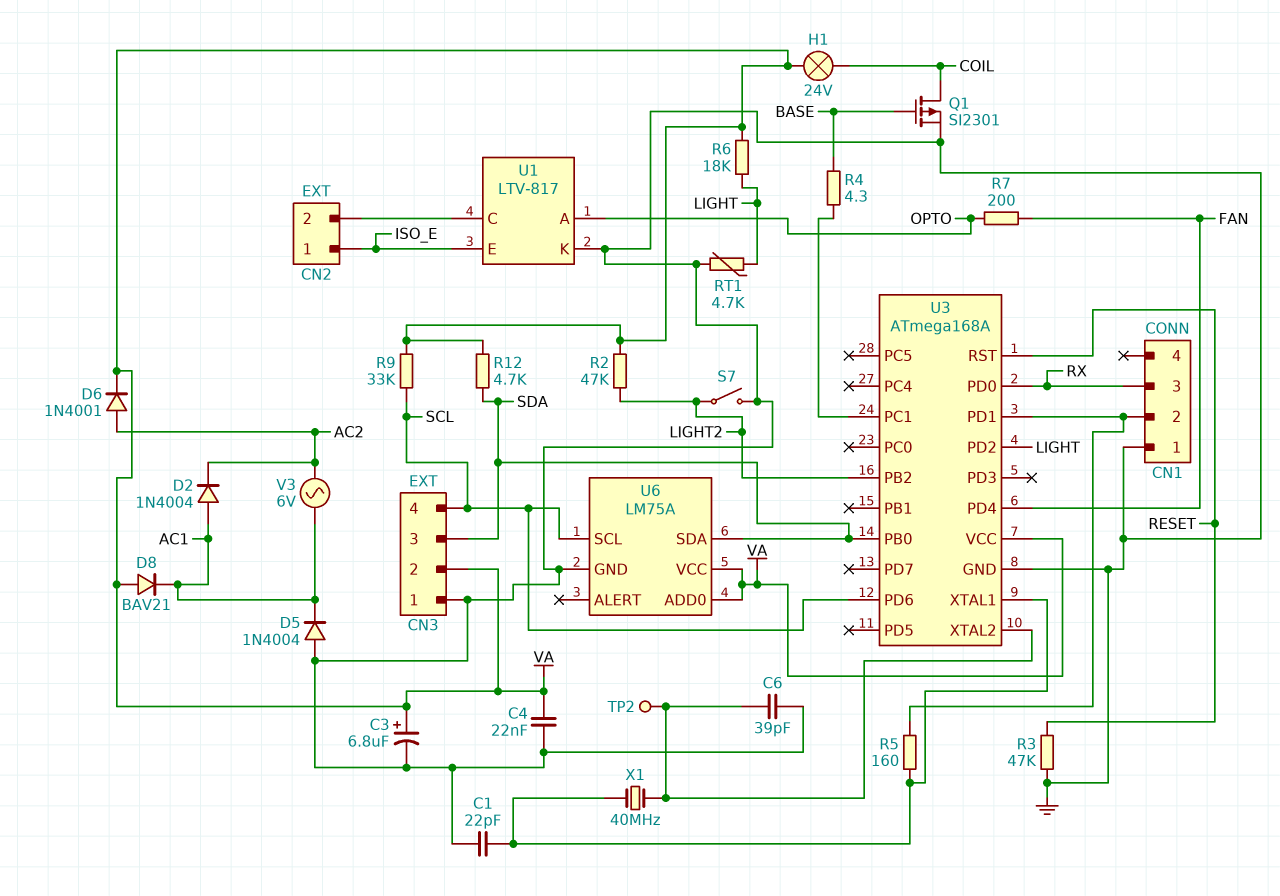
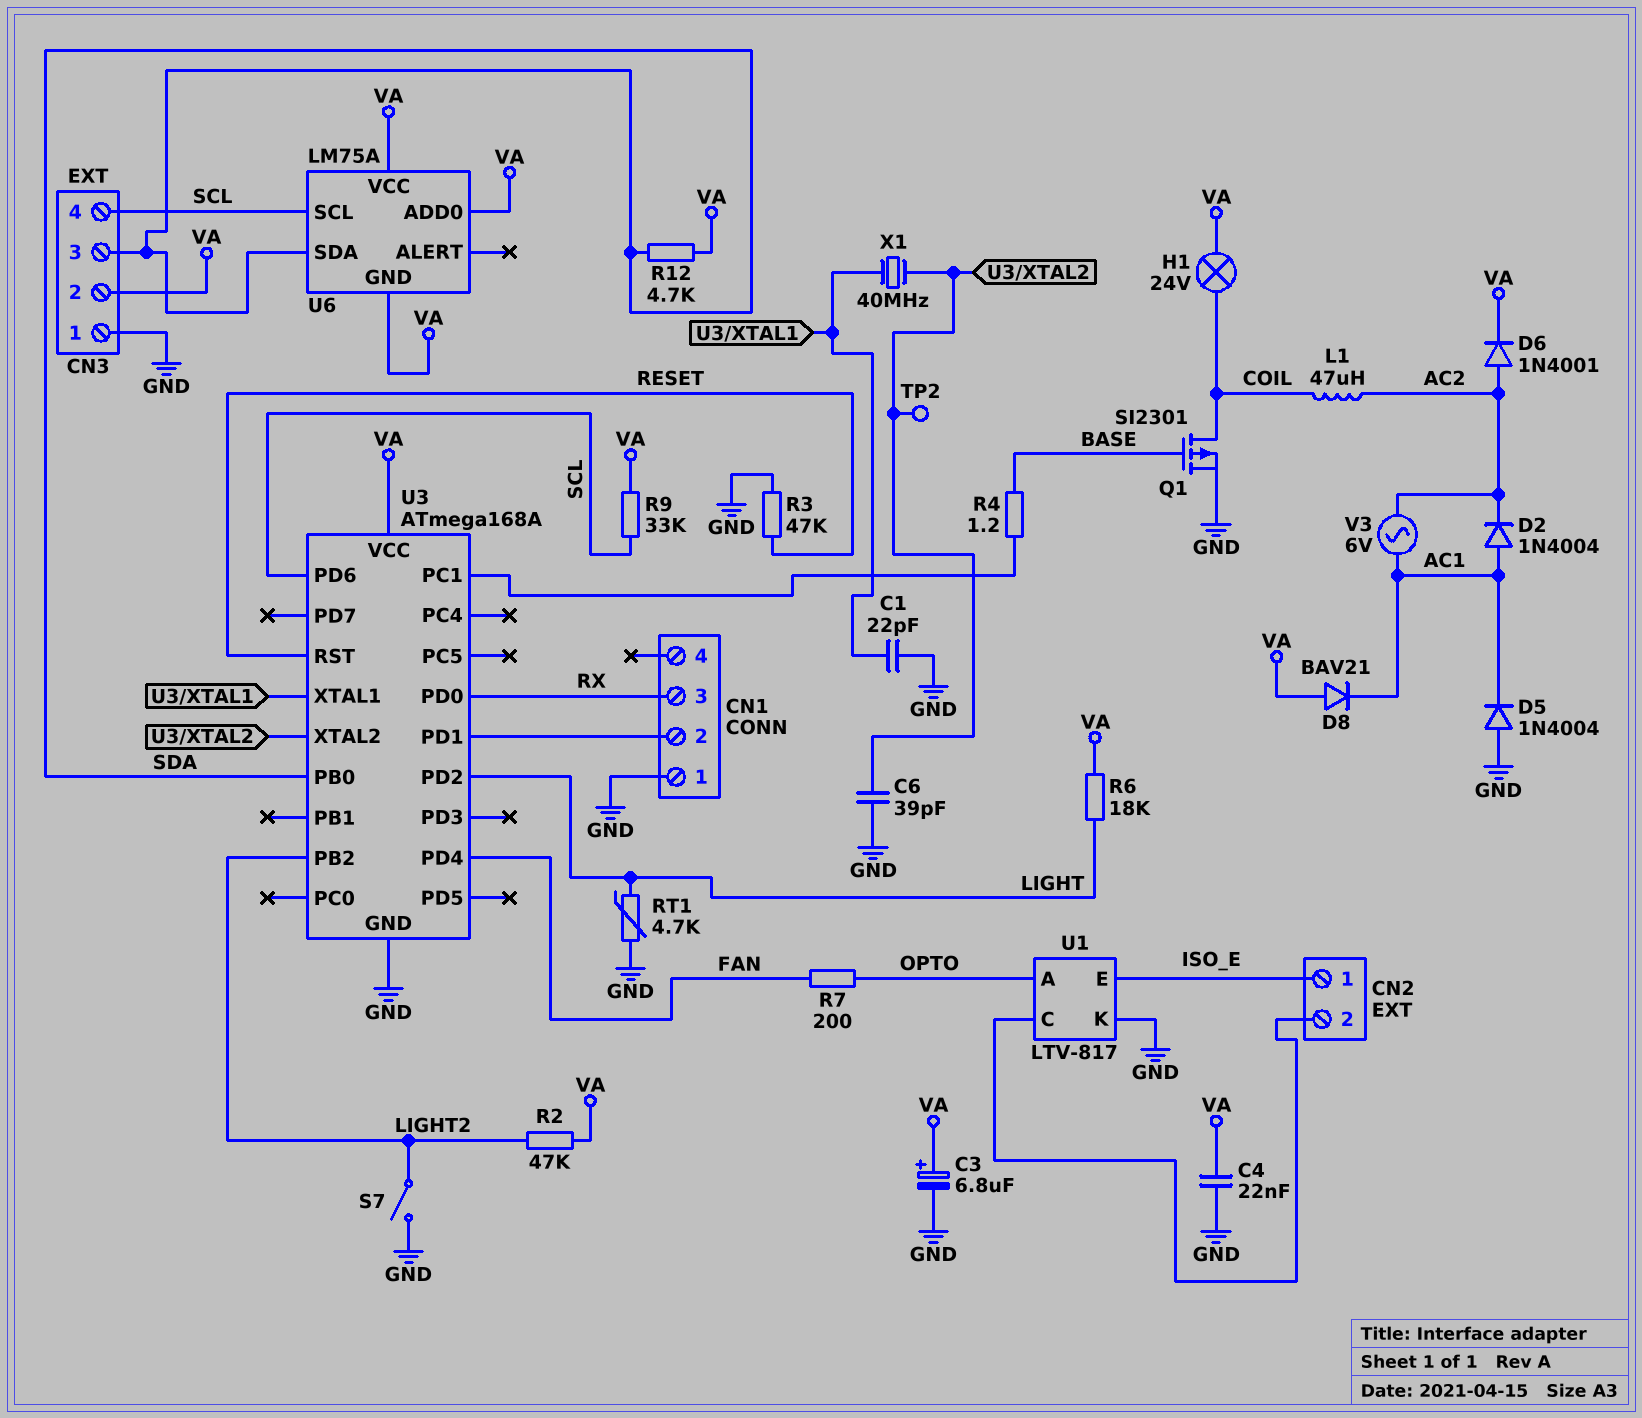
L1: none -> 47uH (AC2, COIL)
R4: 4.3 (BASE, U3/PC1) -> 1.2 (BASE, U3/PC1)
R5: 160 (CN1/2, U3/XTAL1) -> none
U6 pin GND: GND -> VA

